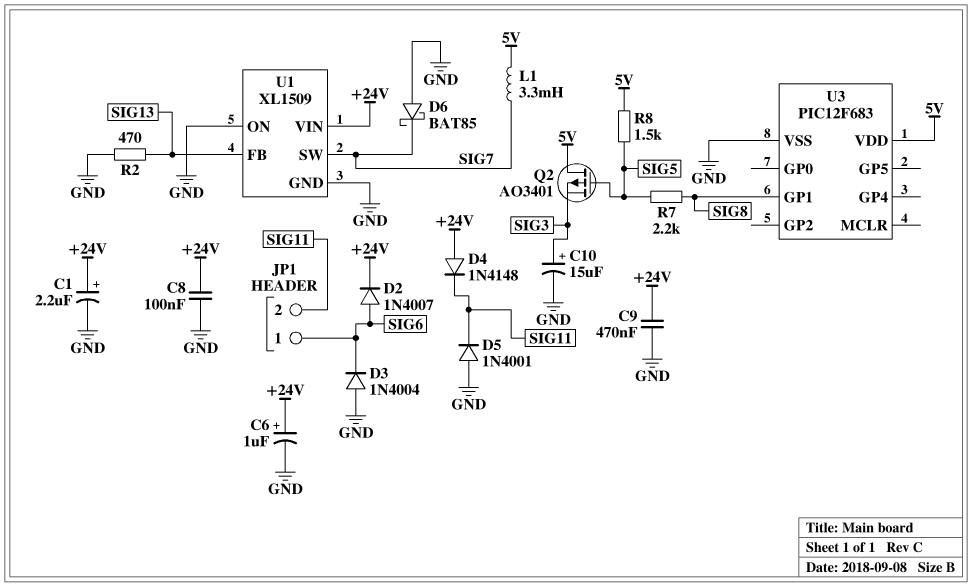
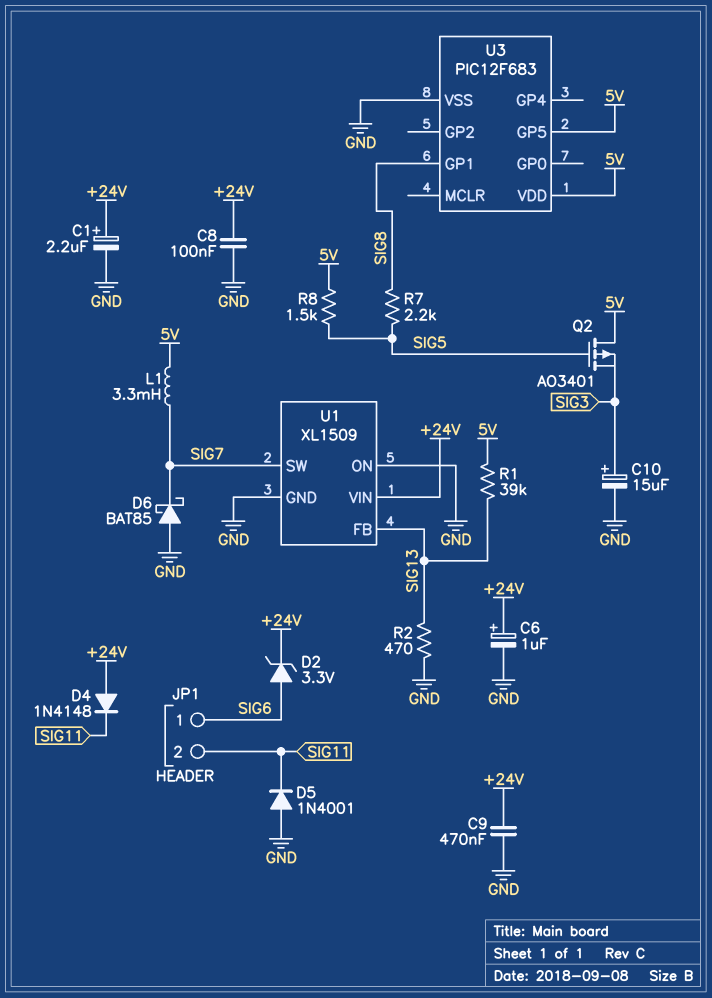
D2: diode 1N4007 (A SIG6, K +24V) -> zener 3.3V (A SIG6, K +24V)
D3: diode 1N4004 (A GND, K SIG6) -> none
R1: none -> 39k (5V, SIG13)
U3 pin GP5: none -> 5V

